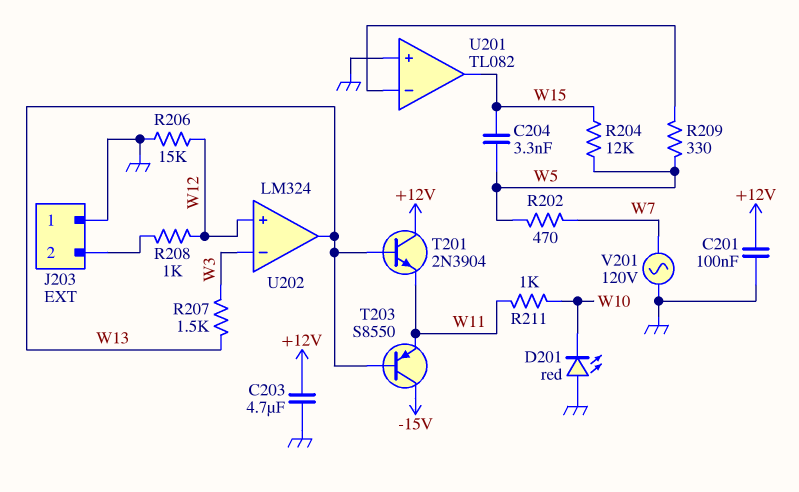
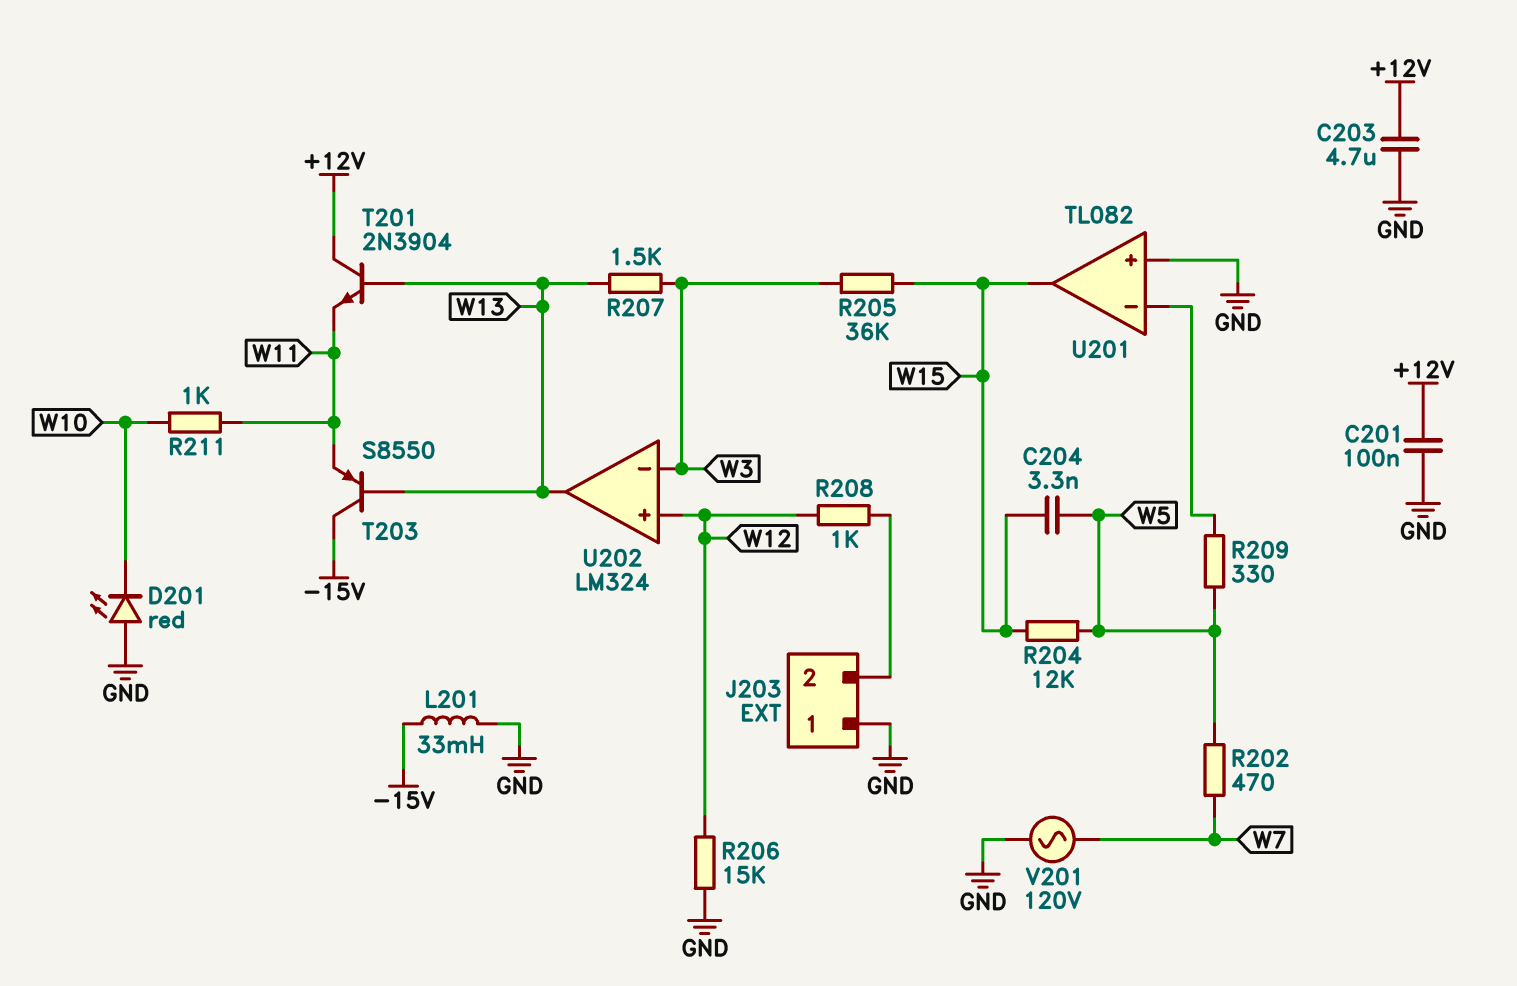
L201: none -> 33mH (-15V, GND)
R205: none -> 36k (W3, W15)

